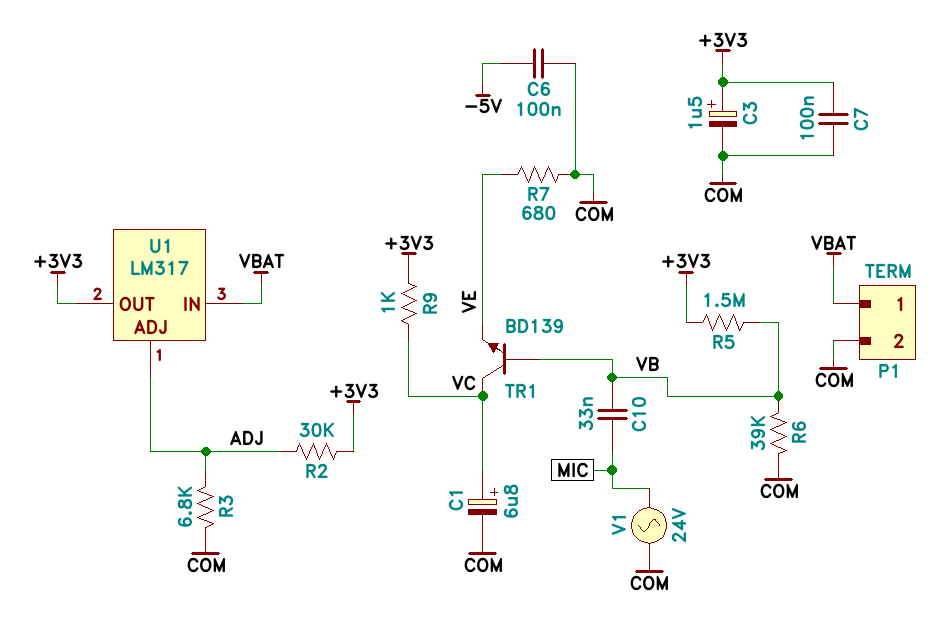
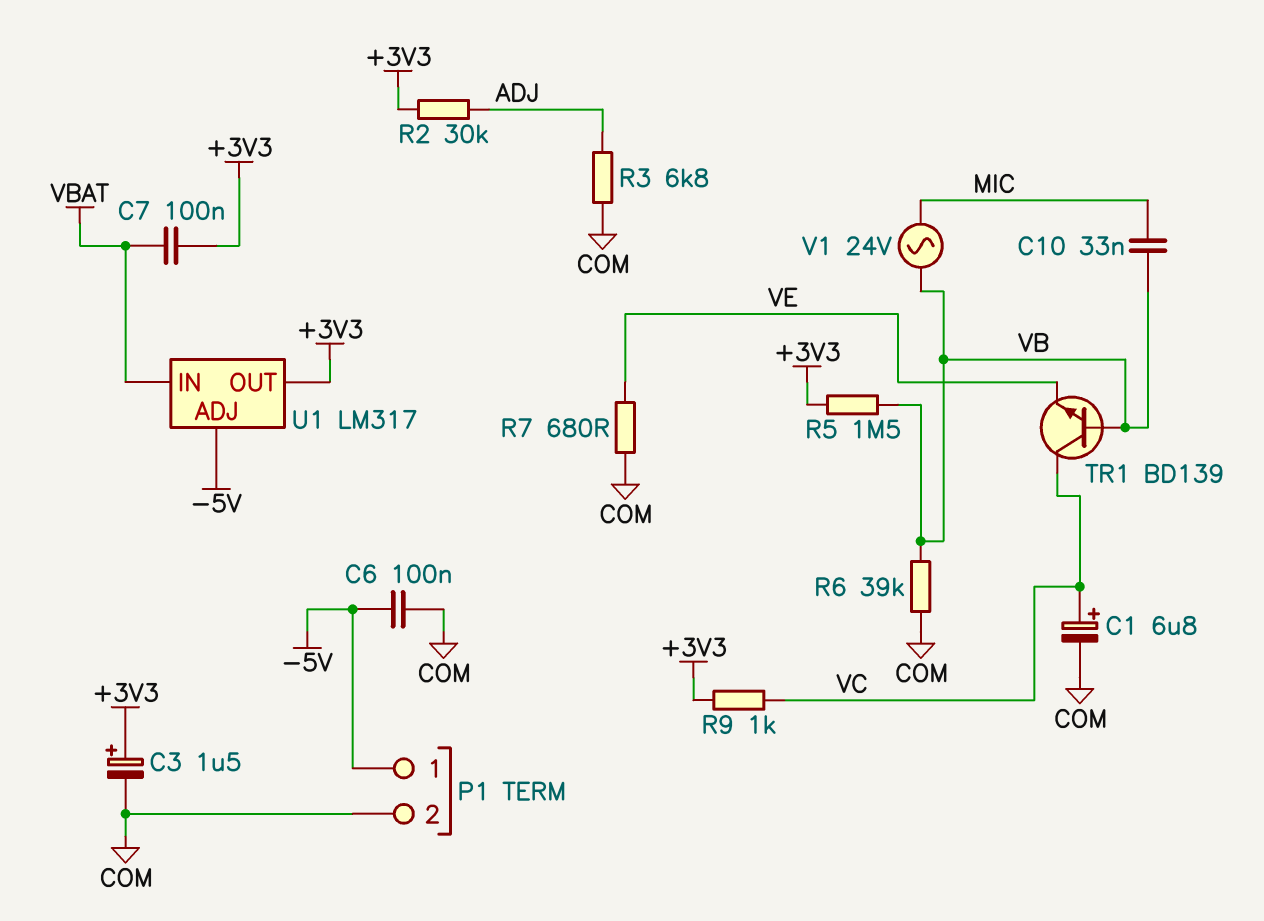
C7: 100nF (+3V3, COM) -> 100nF (+3V3, VBAT)
P1 pin 1: VBAT -> -5V
U1 pin ADJ: ADJ -> -5V
V1: AC 24V (COM, MIC) -> AC 24V (MIC, VB)

